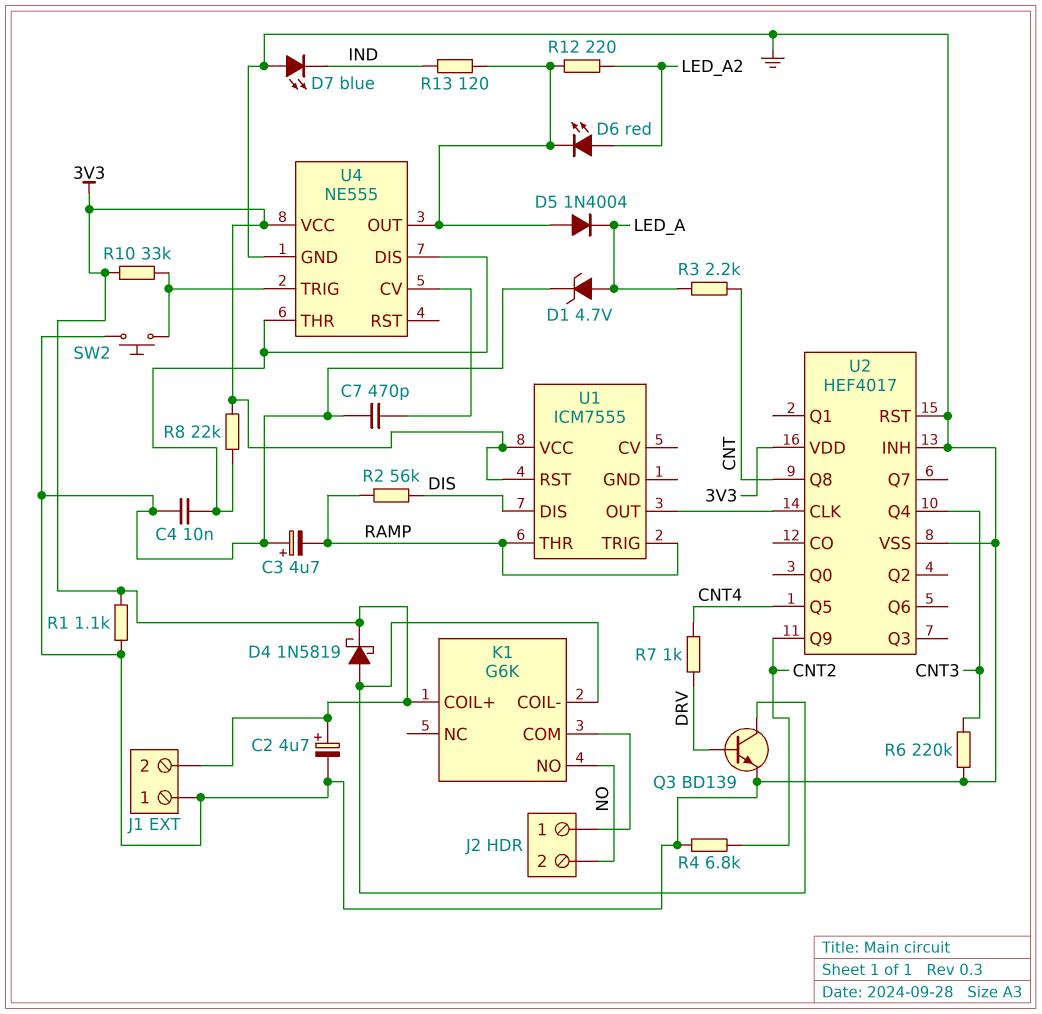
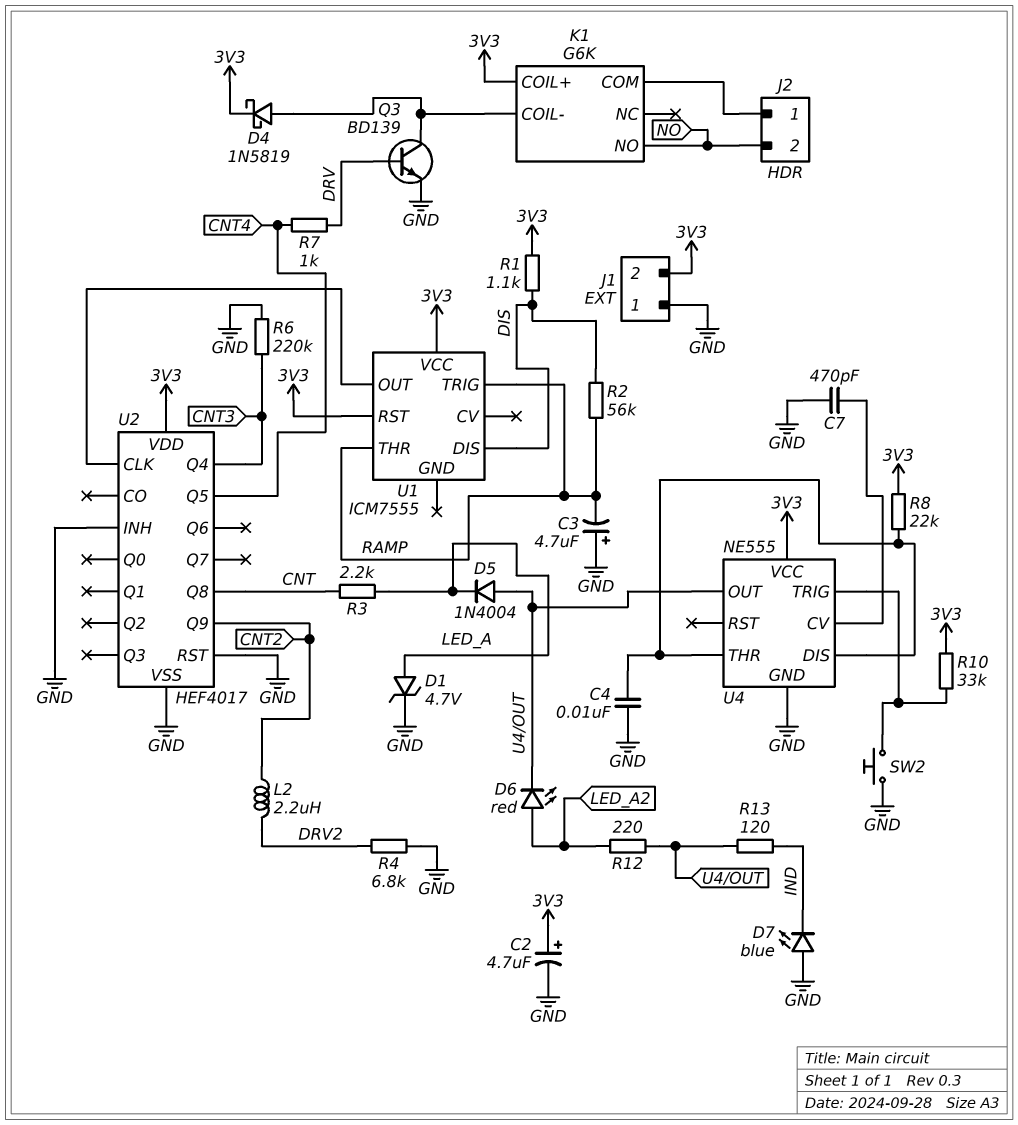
L2: none -> 2.2uH (CNT2, DRV2)
R1: 1.1k (3V3, GND) -> 1.1k (3V3, DIS)
R4: 6.8k (CNT2, GND) -> 6.8k (DRV2, GND)

